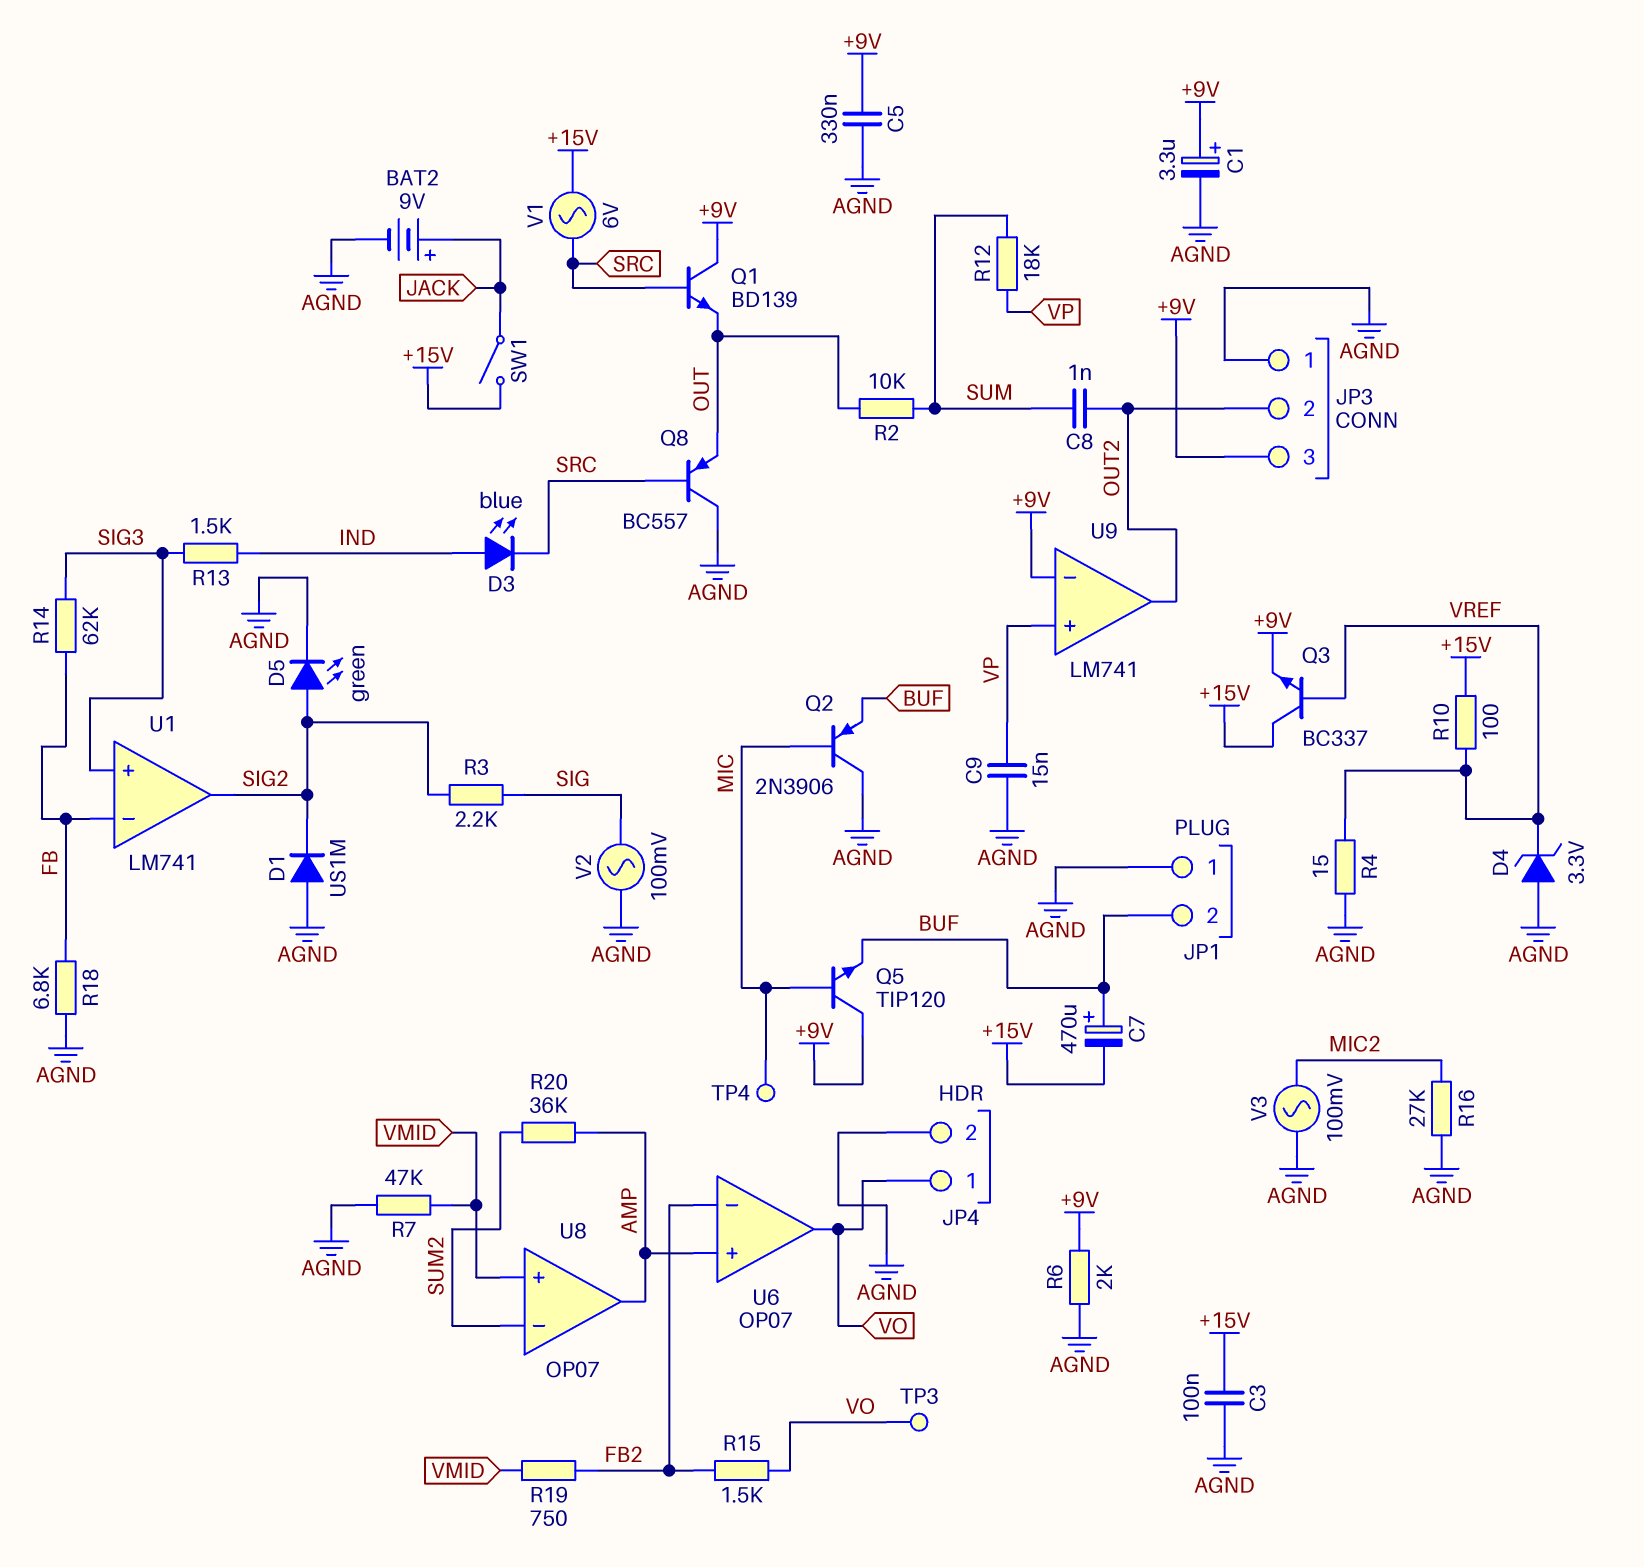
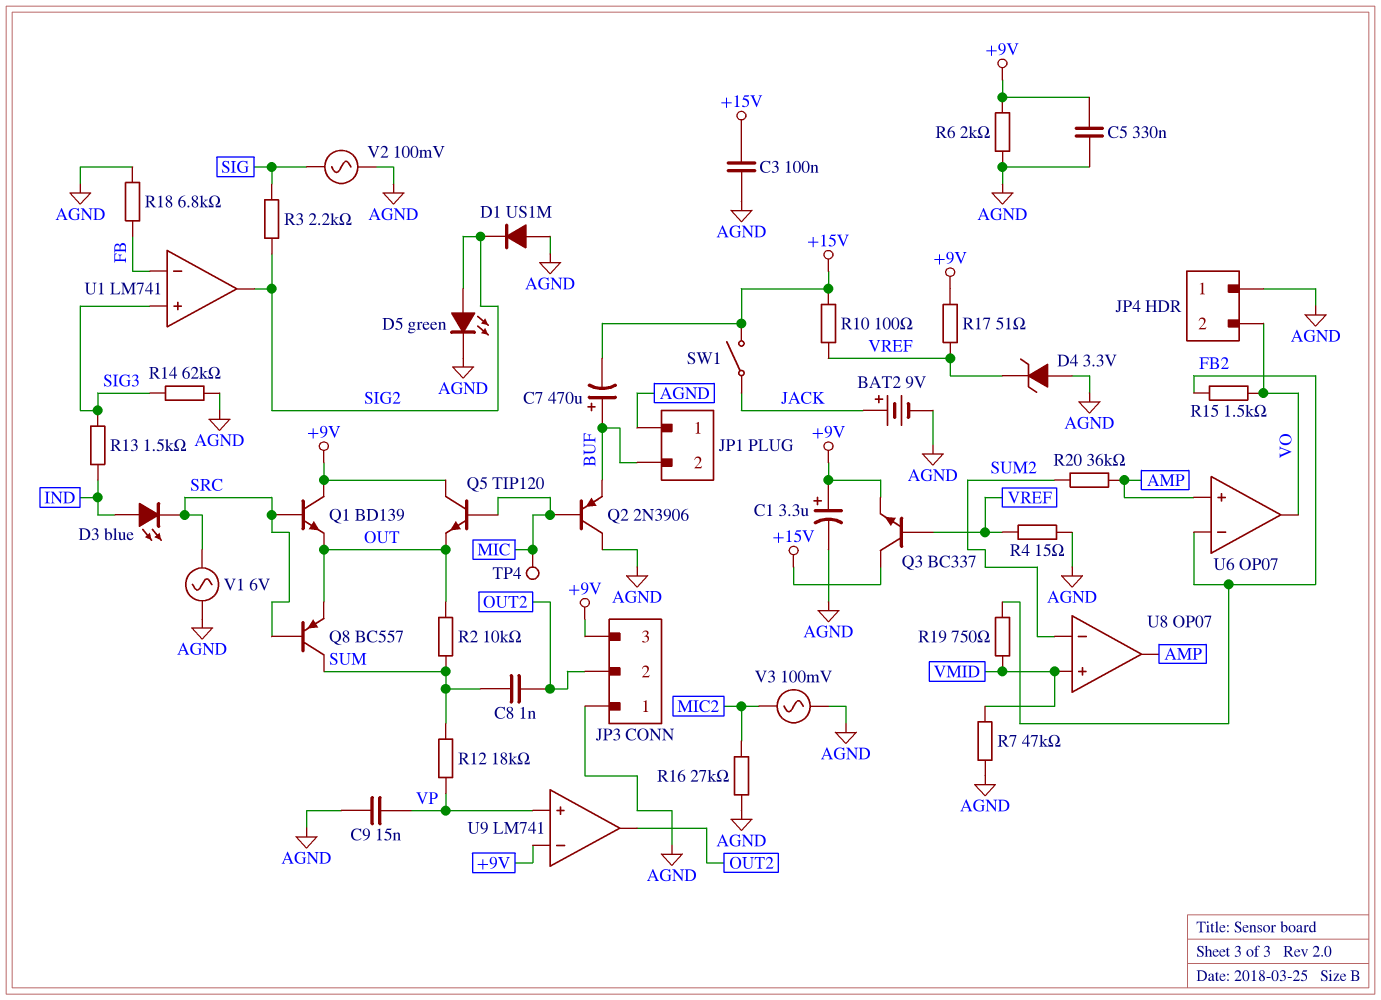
JP4 pin 1: VO -> AGND
JP4 pin 2: AGND -> VO
Q5: NPN TIP120 (B MIC, C +9V, E BUF) -> NPN TIP120 (B MIC, C +9V, E OUT)
Q8: PNP BC557 (B SRC, C AGND, E OUT) -> PNP BC557 (B SRC, C SUM, E OUT)
R14: 62k (FB, SIG3) -> 62k (AGND, SIG3)
R17: none -> 51 (+9V, VREF)
TP3: test point (VO) -> none
V1: AC 6V (+15V, SRC) -> AC 6V (AGND, SRC)

